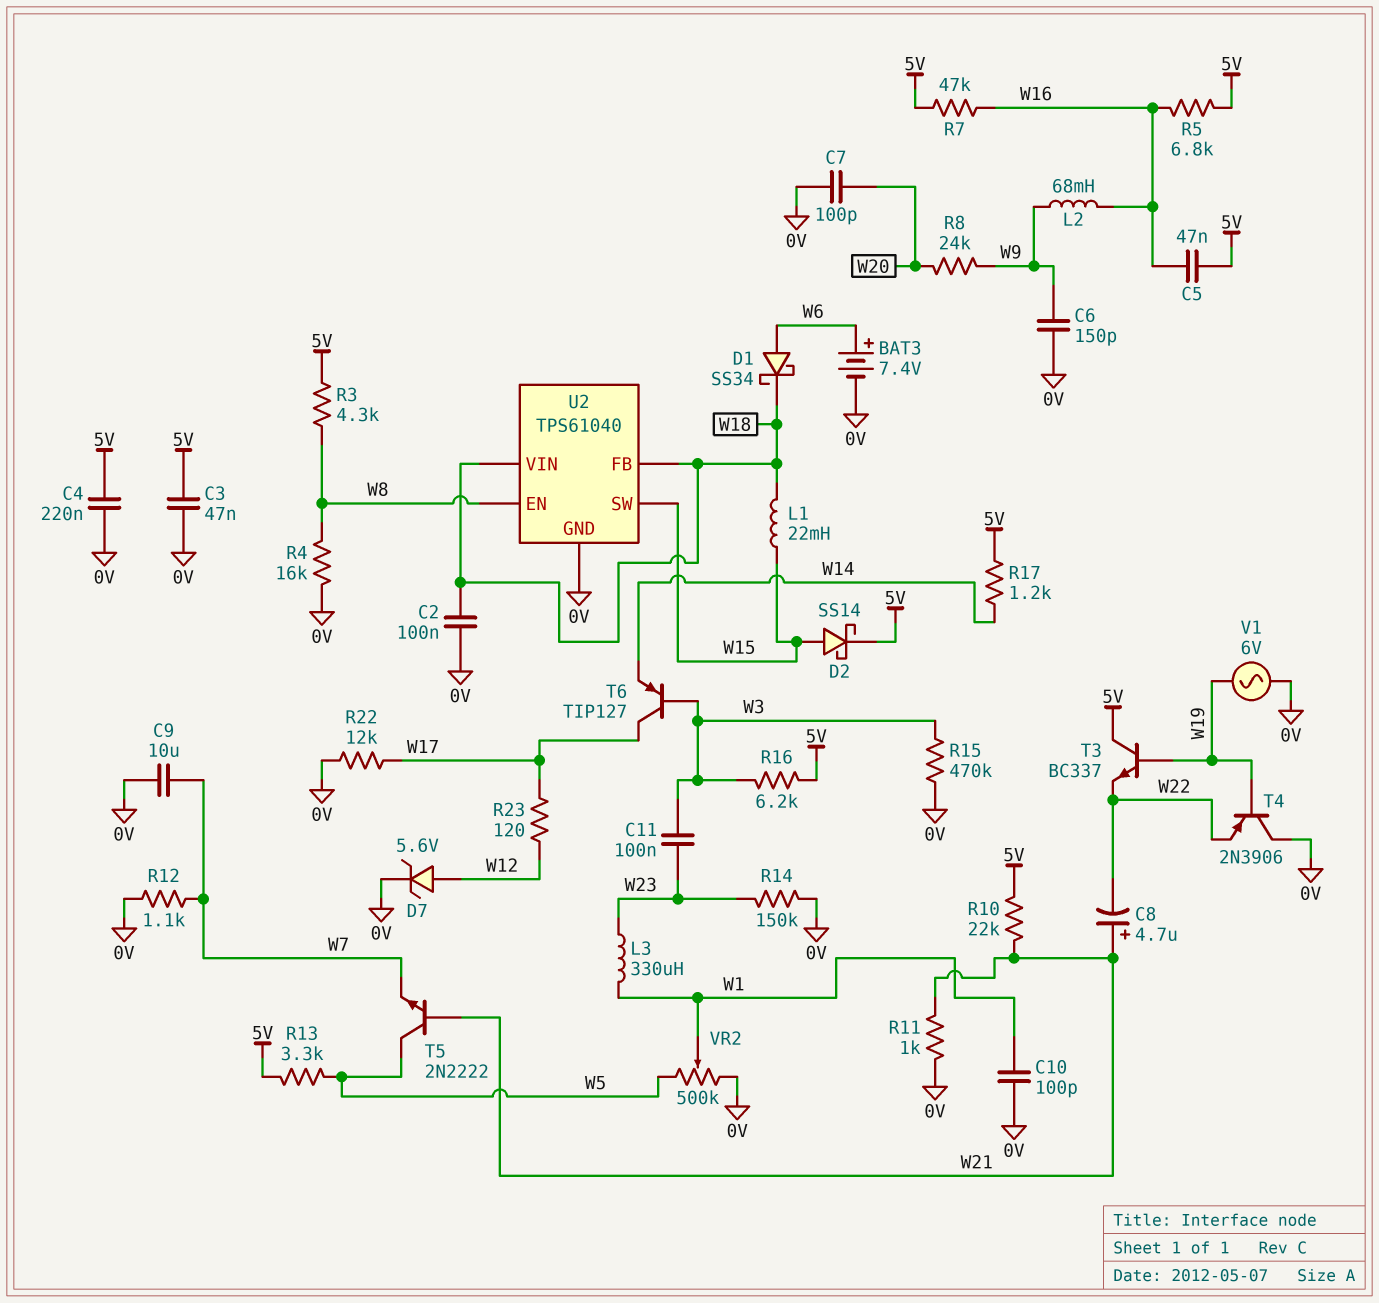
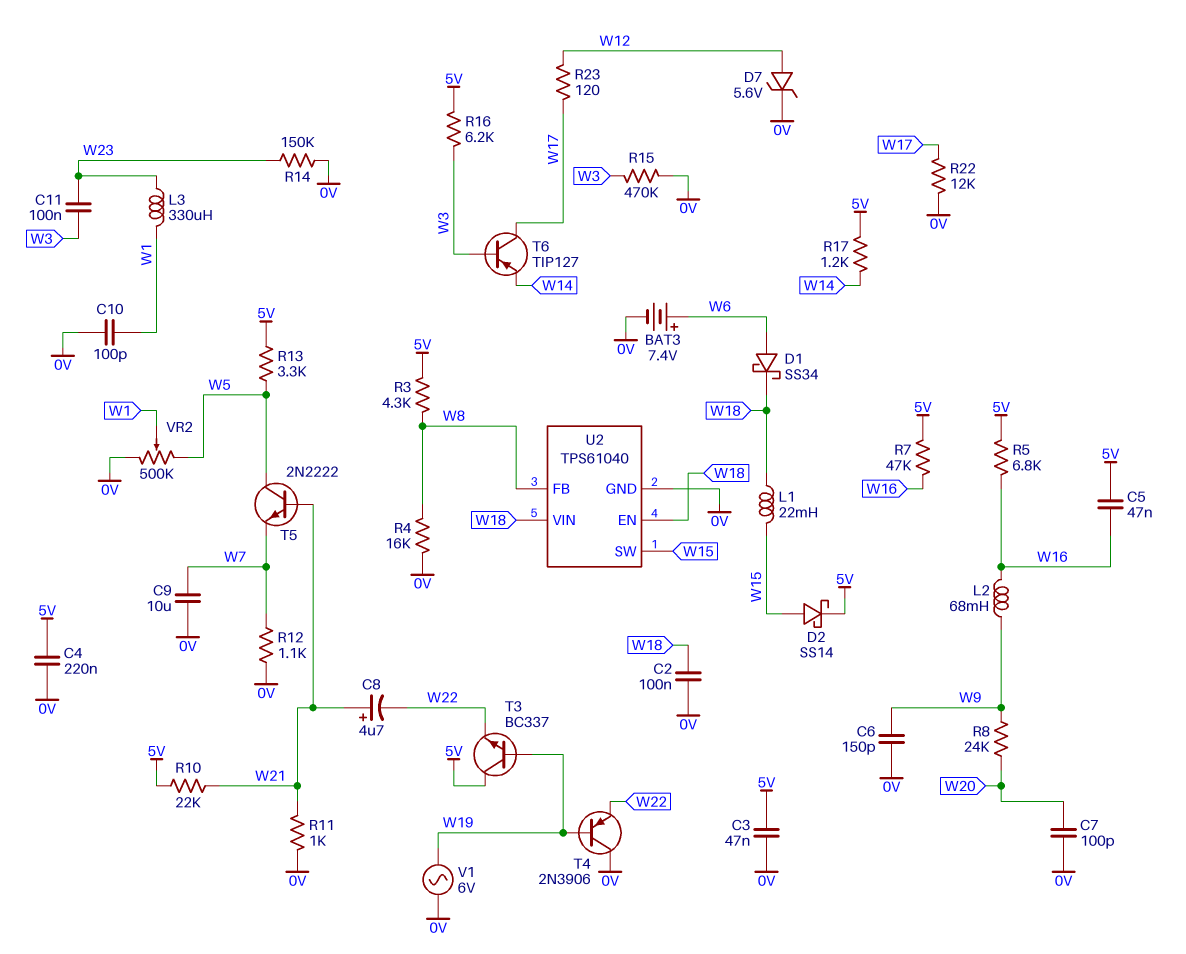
U2 pin EN: W8 -> W18
U2 pin FB: W18 -> W8

